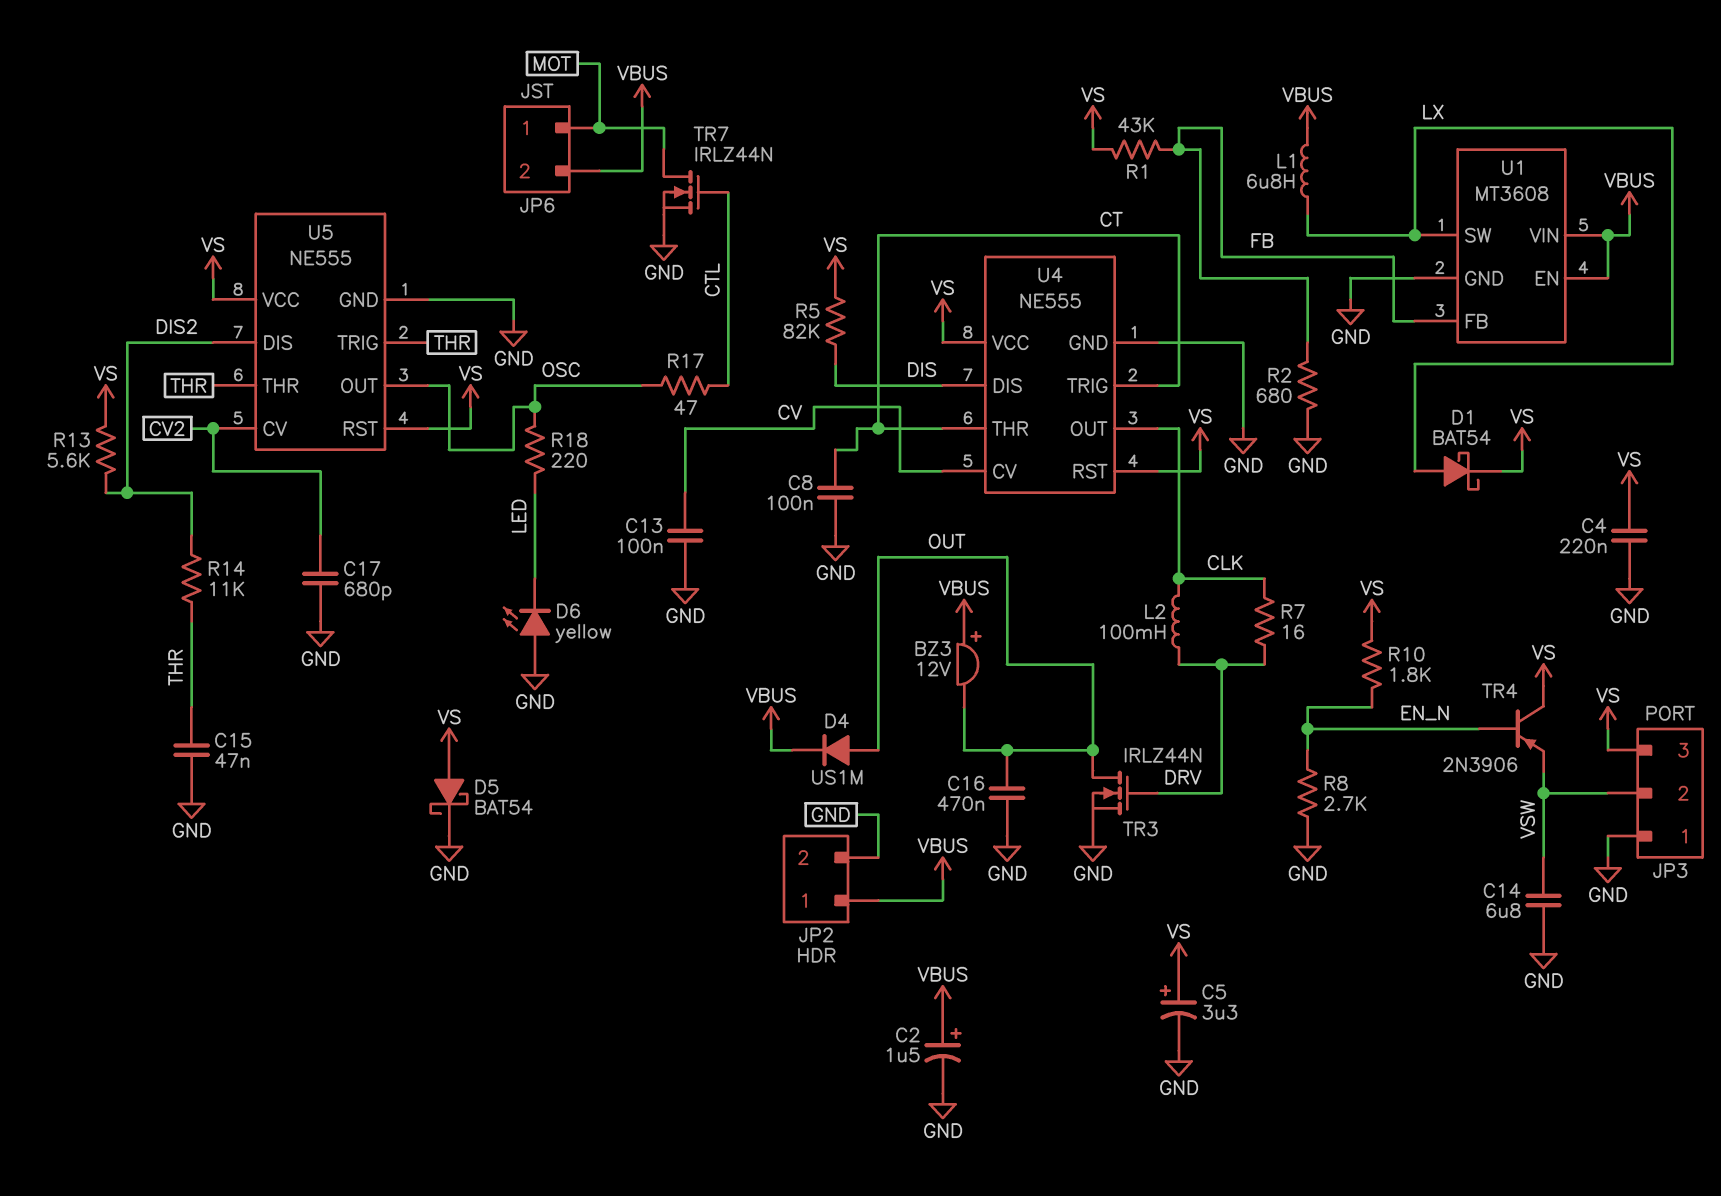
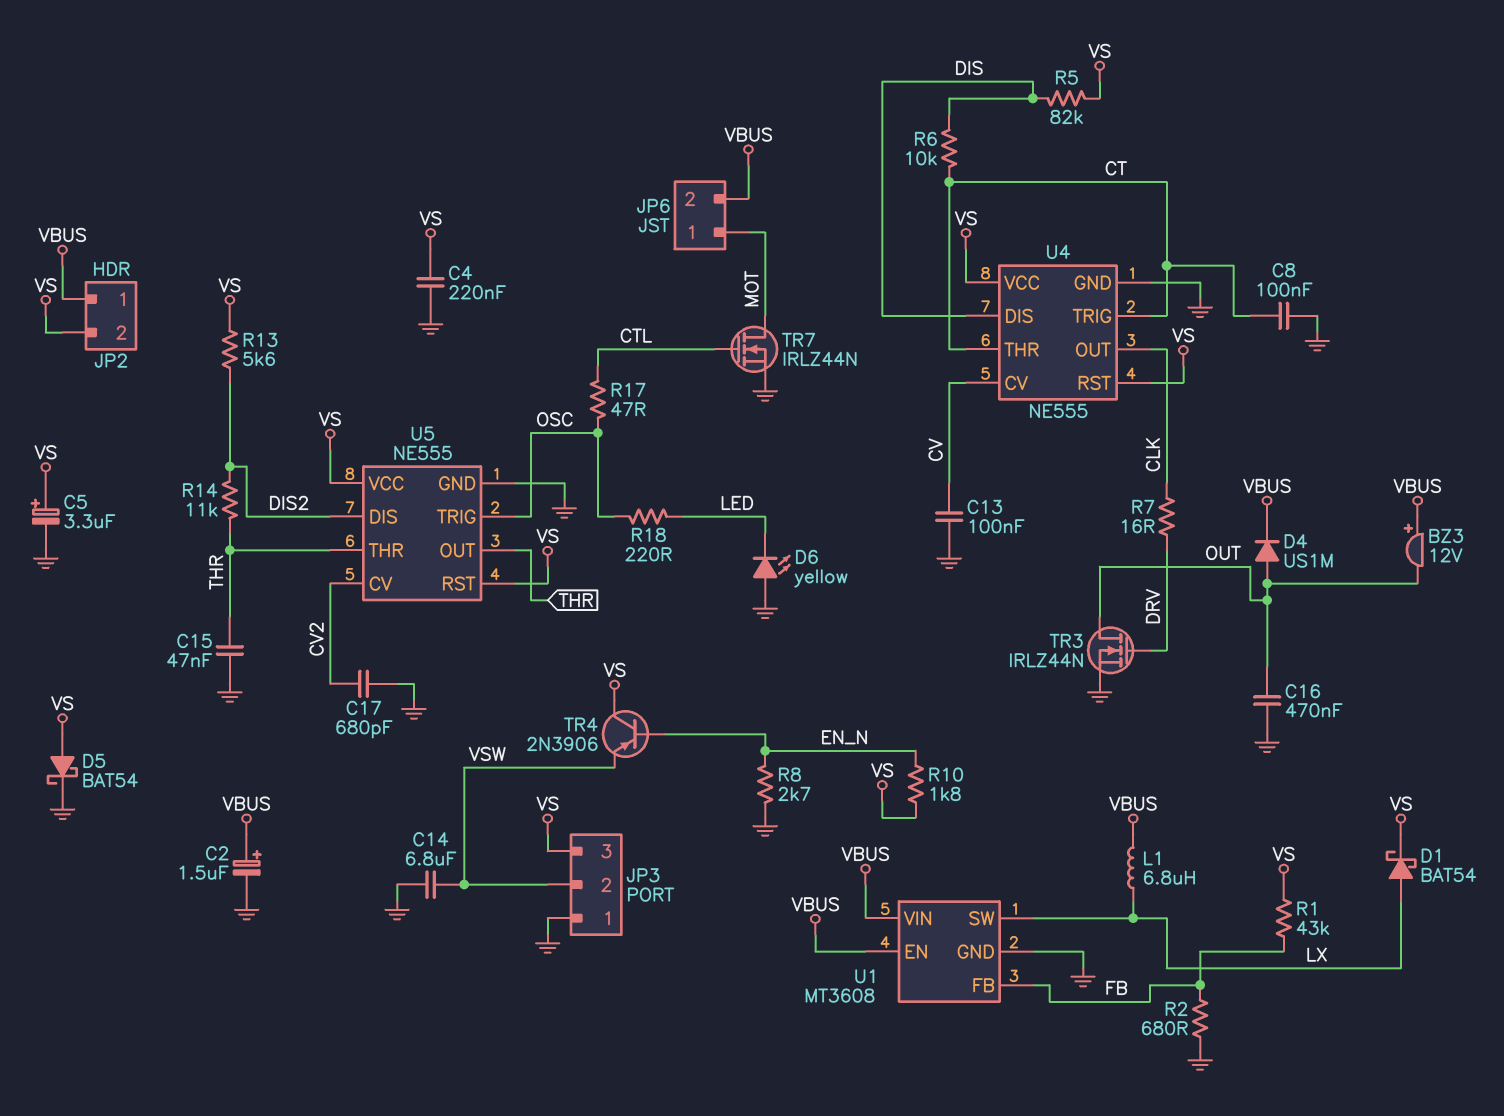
JP2 pin 2: GND -> VS
L2: 100mH (CLK, DRV) -> none
R6: none -> 10k (CT, DIS)
U5 pin OUT: OSC -> THR
U5 pin TRIG: THR -> OSC

